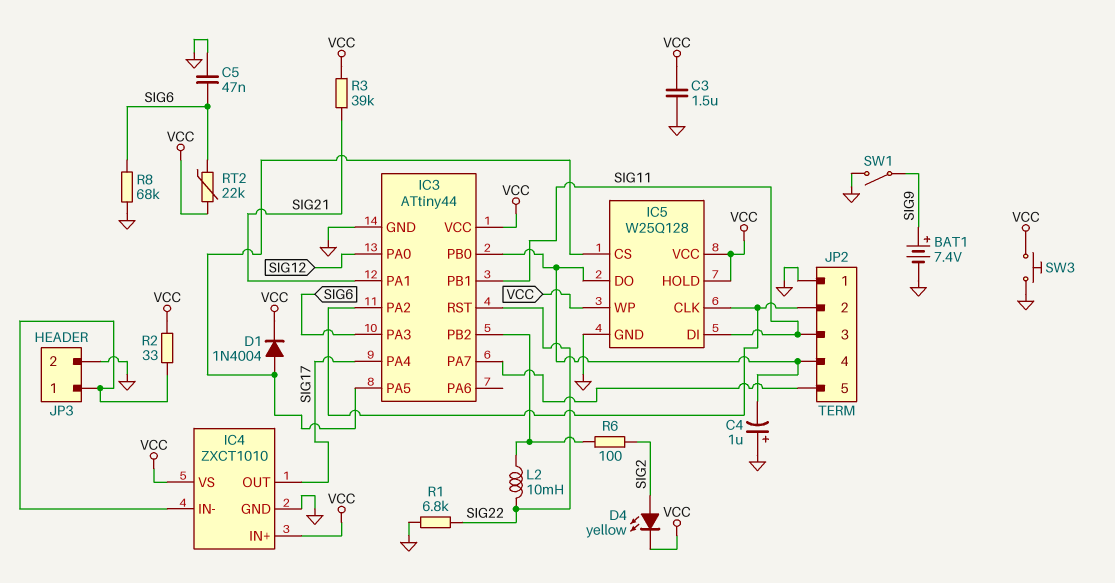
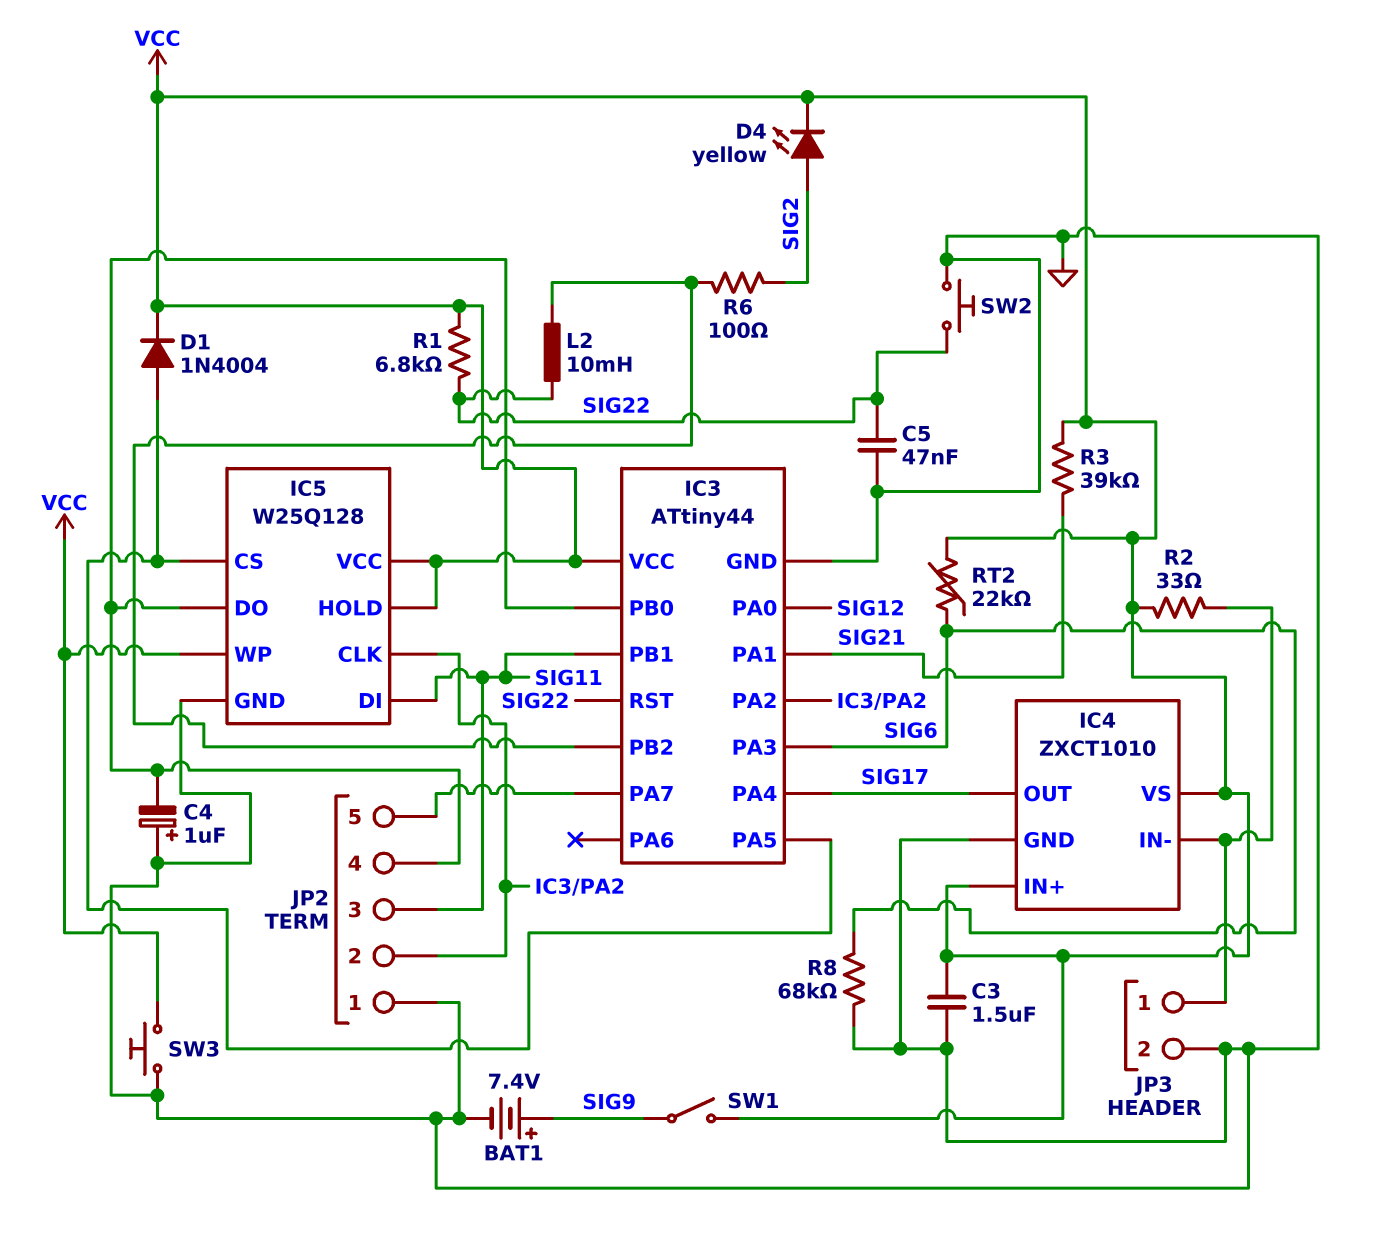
C5: 47nF (GND, SIG6) -> 47nF (GND, SIG22)
R1: 6.8k (GND, SIG22) -> 6.8k (SIG22, VCC)
SW1: switch (GND, SIG9) -> switch (SIG9, VCC)
SW2: none -> button (GND, SIG22)

